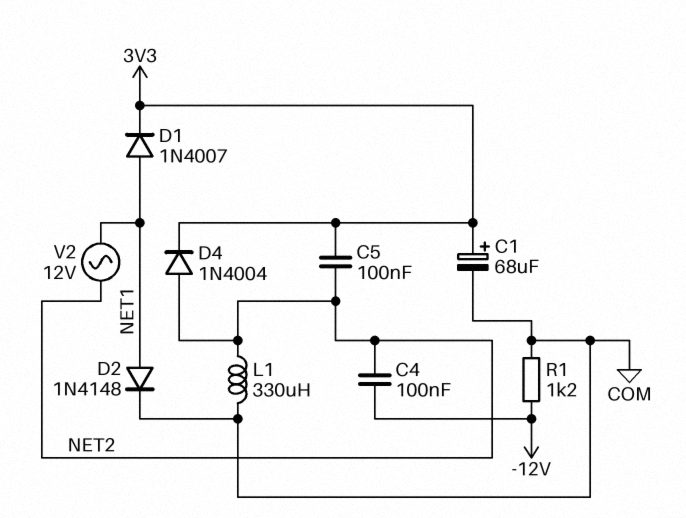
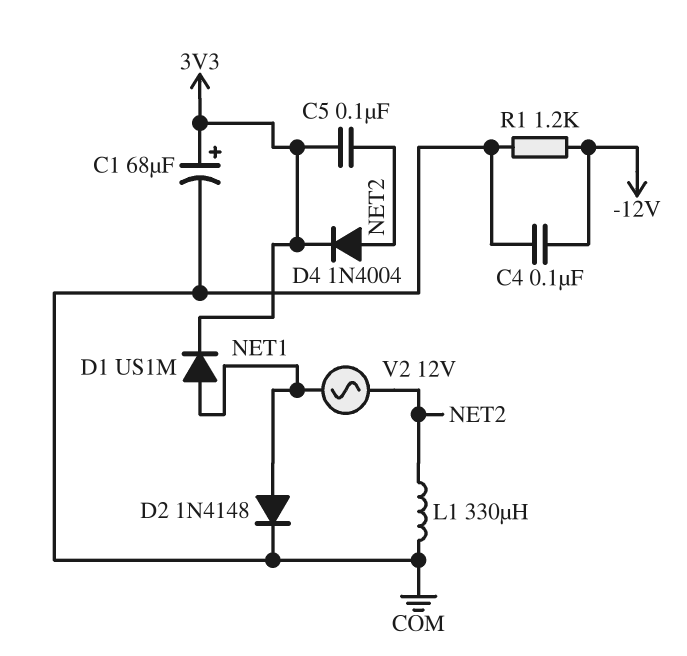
C4: 100nF (-12V, NET2) -> 100nF (-12V, COM)
D1: diode 1N4007 (A NET1, K 3V3) -> diode US1M (A NET1, K 3V3)

